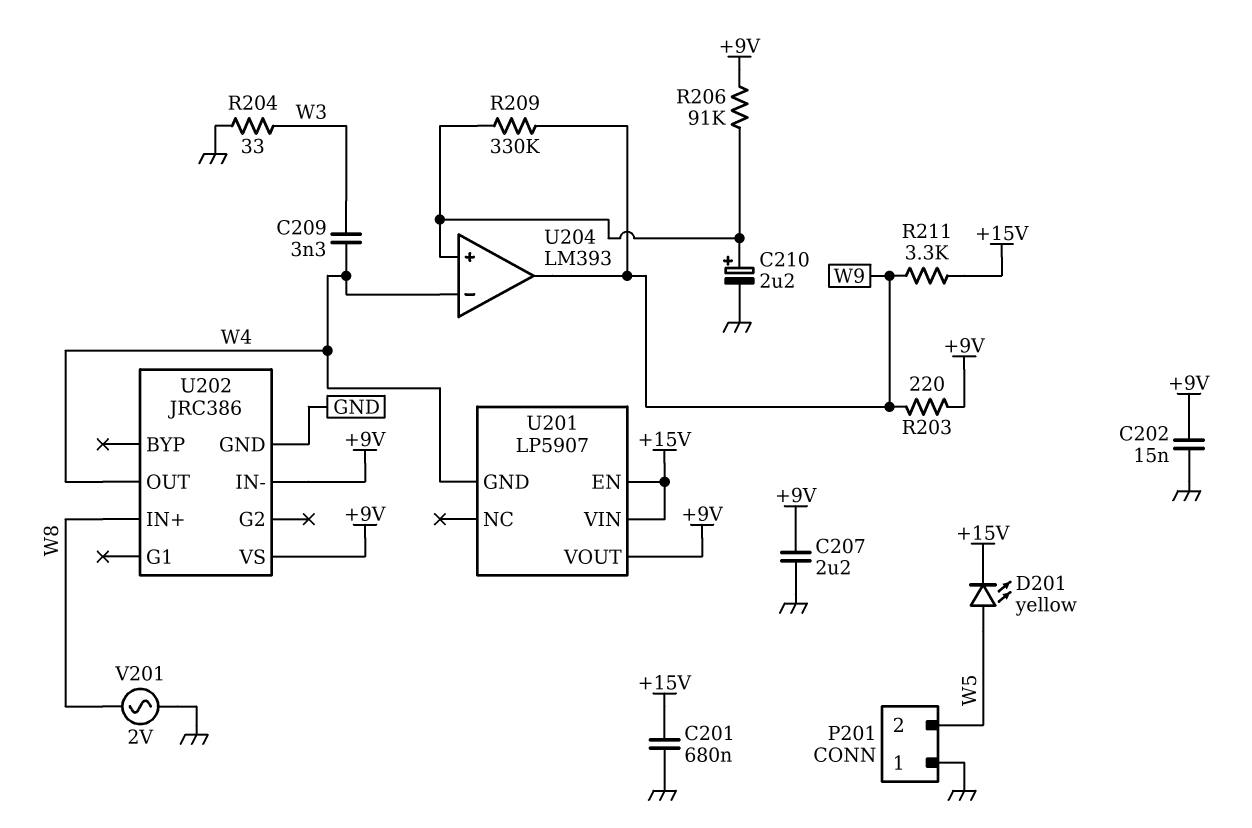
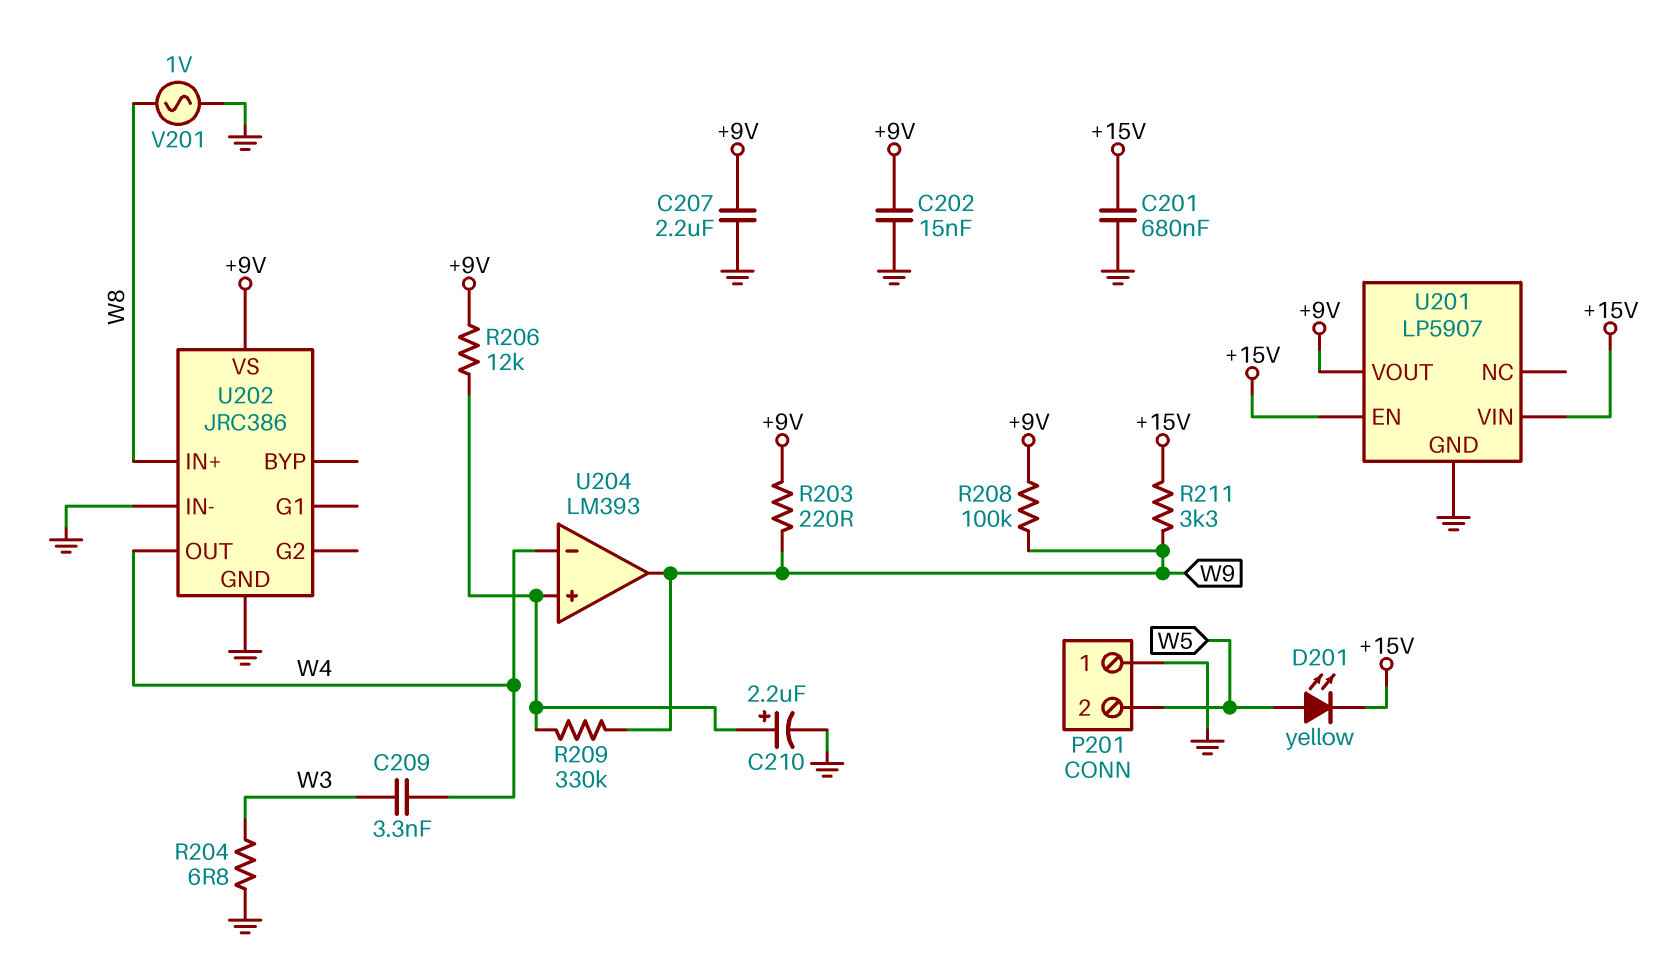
R204: 33 (GND, W3) -> 6.8 (GND, W3)
R206: 91k (+9V, U204/in+) -> 12k (+9V, U204/in+)
R208: none -> 100k (+9V, W9)
U201 pin GND: W4 -> GND
U202 pin IN-: +9V -> GND
V201: AC 2V (GND, W8) -> AC 1V (GND, W8)

